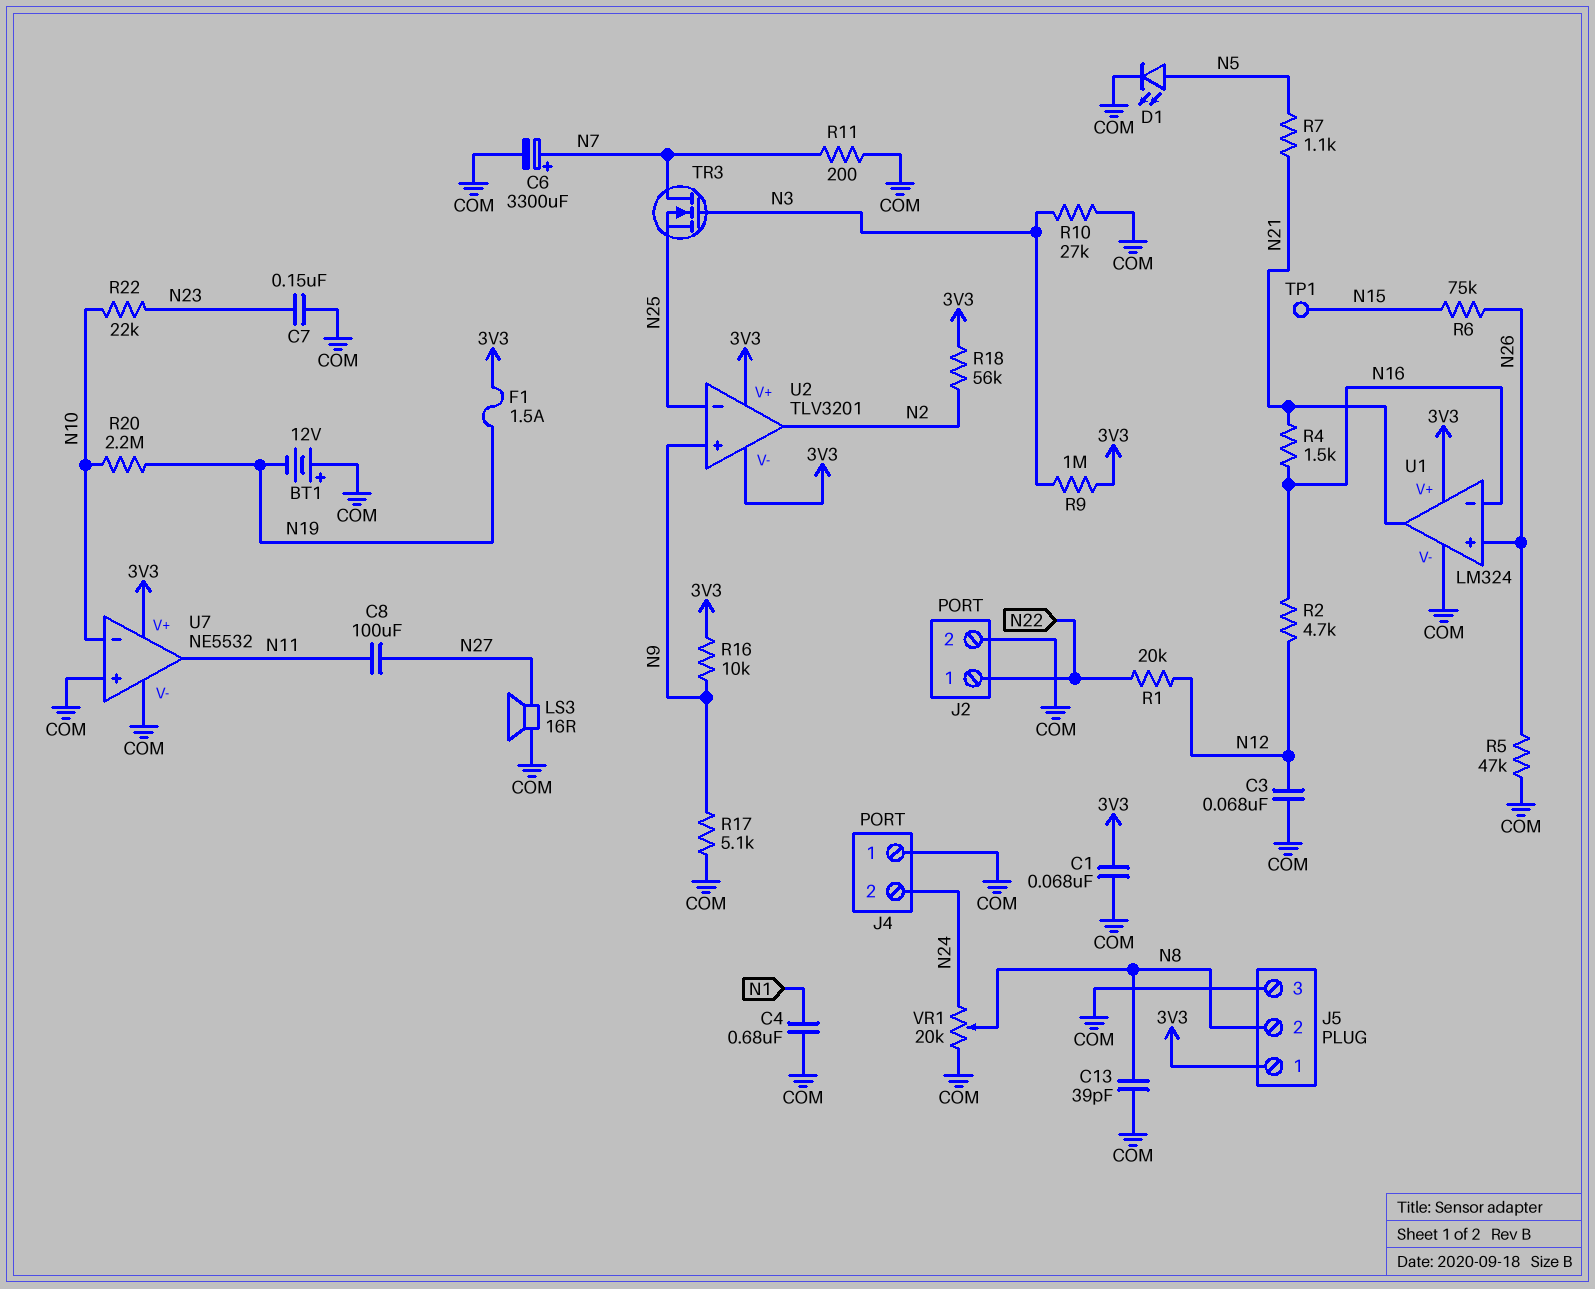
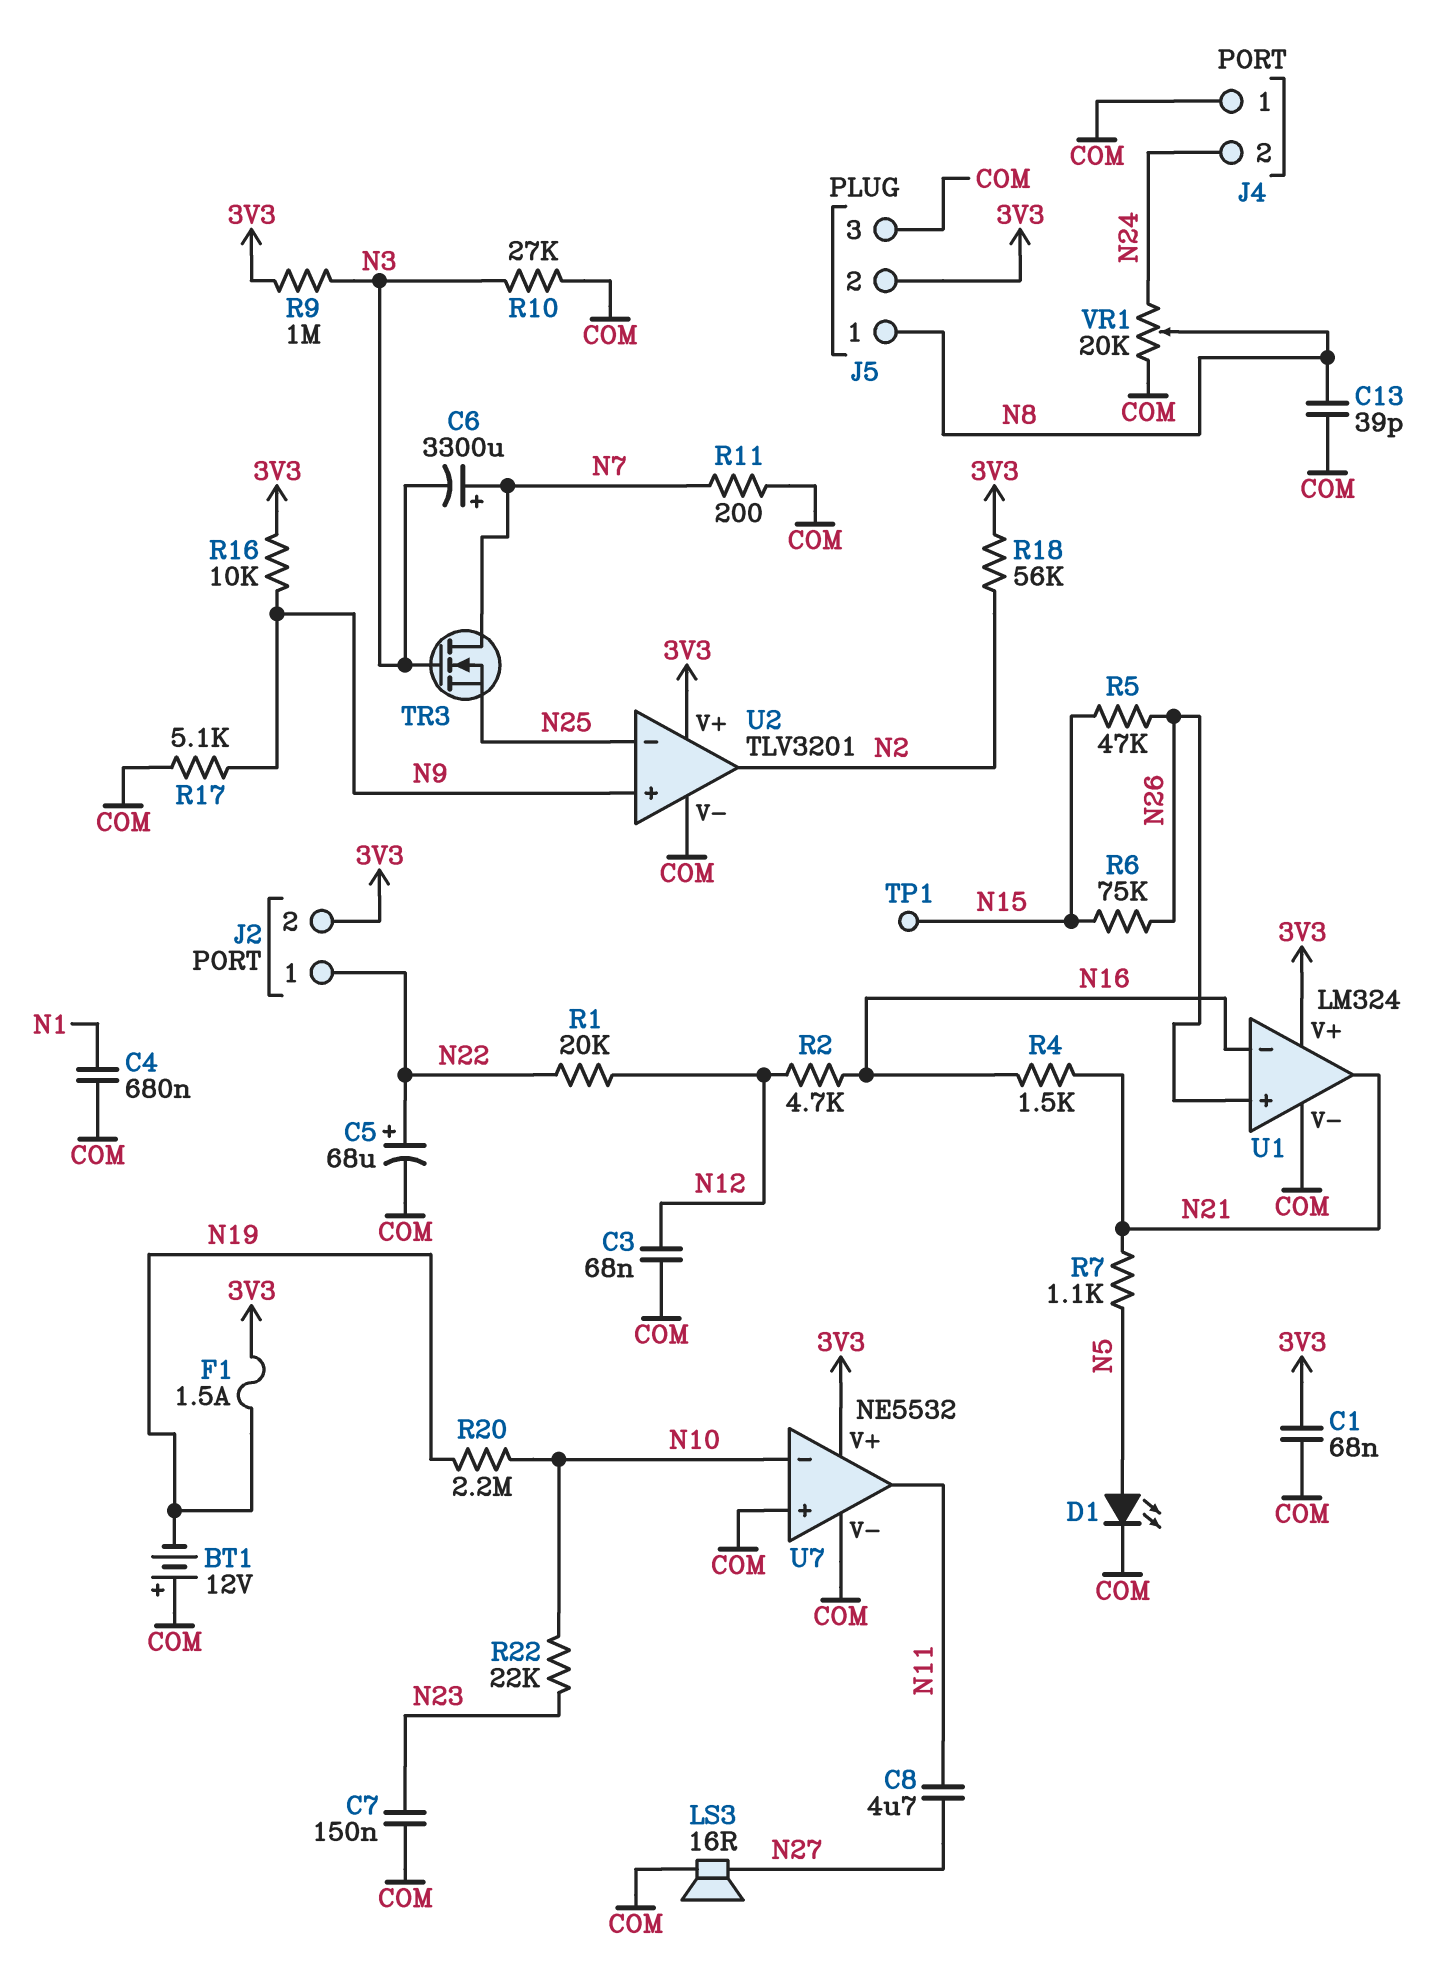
C5: none -> 68uF (plus N22, minus COM)
C6: 3300uF (plus N7, minus COM) -> 3300uF (plus N7, minus N3)
C8: 100uF (N11, N27) -> 4.7uF (N11, N27)
J2 pin 2: COM -> 3V3
J5 pin 1: 3V3 -> N8
J5 pin 2: N8 -> 3V3
R5: 47k (COM, N26) -> 47k (N15, N26)
U2 pin V-: 3V3 -> COM

